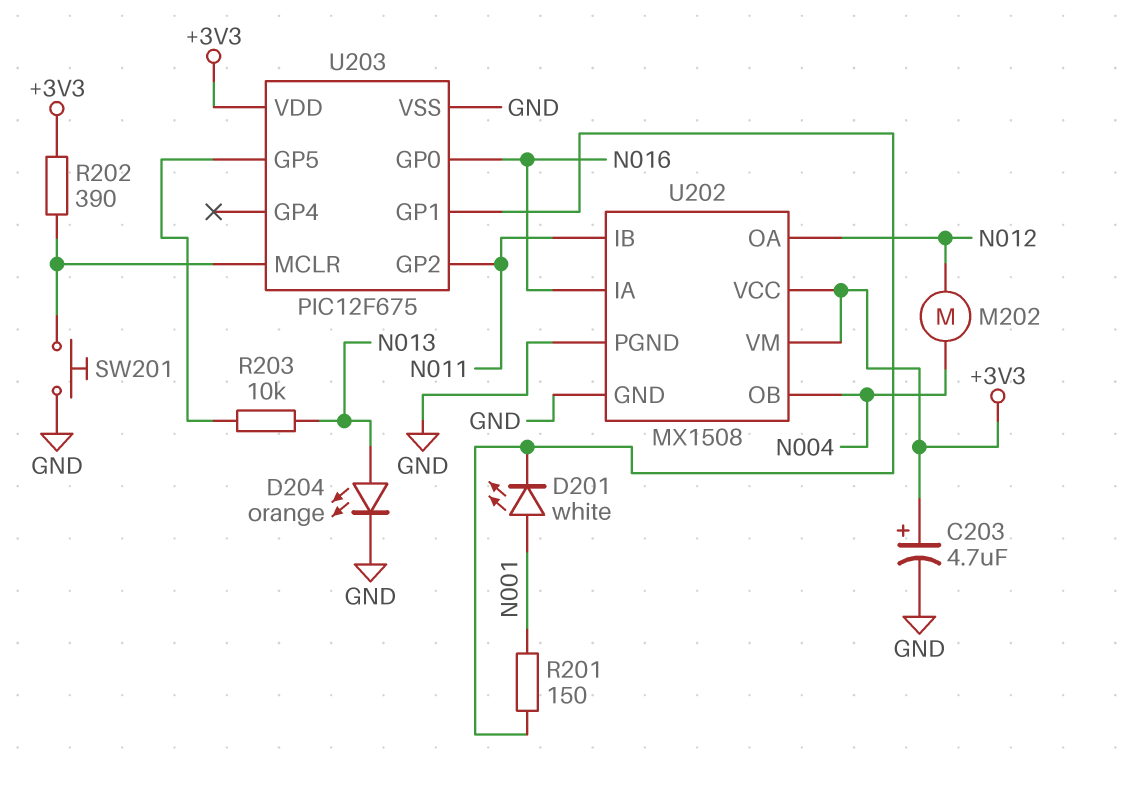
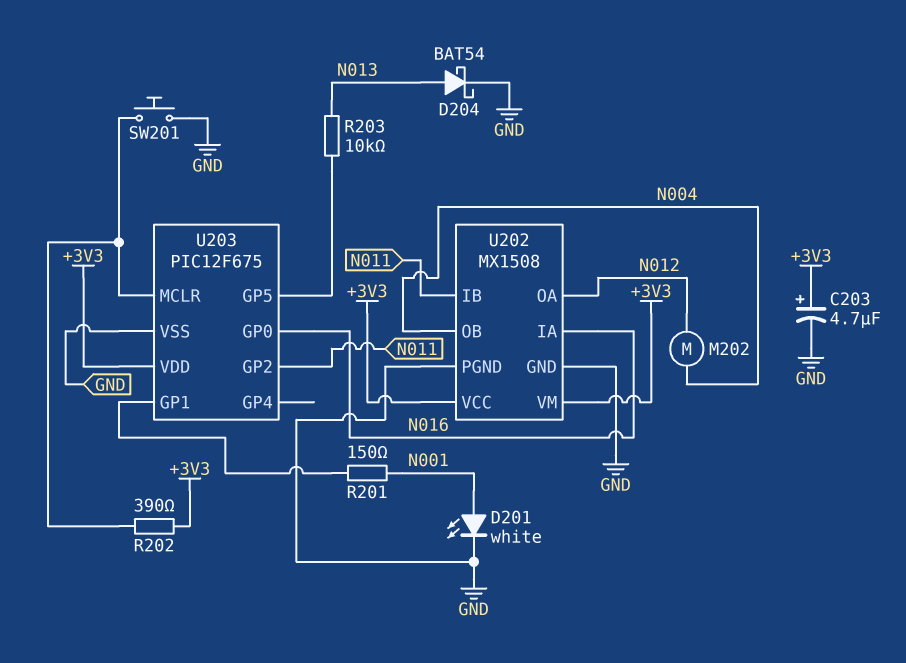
D201: LED white (A N001, K U203/GP1) -> LED white (A N001, K GND)
D204: LED orange (A N013, K GND) -> schottky BAT54 (A N013, K GND)

